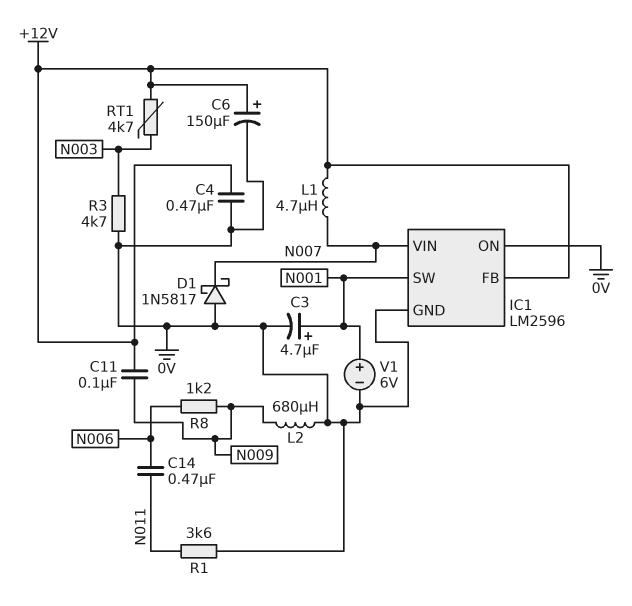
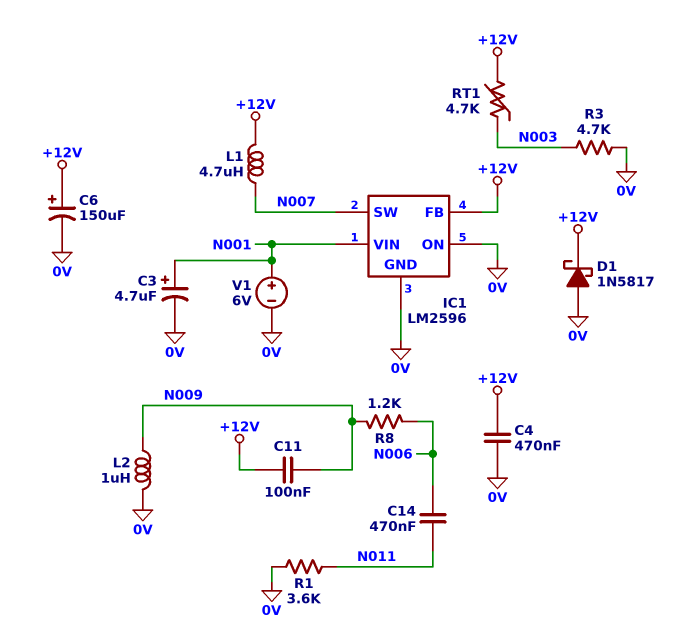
D1: schottky 1N5817 (A 0V, K N007) -> schottky 1N5817 (A 0V, K +12V)
IC1 pin SW: N001 -> N007
IC1 pin VIN: N007 -> N001
L2: 680uH (0V, N009) -> 1uH (0V, N009)

